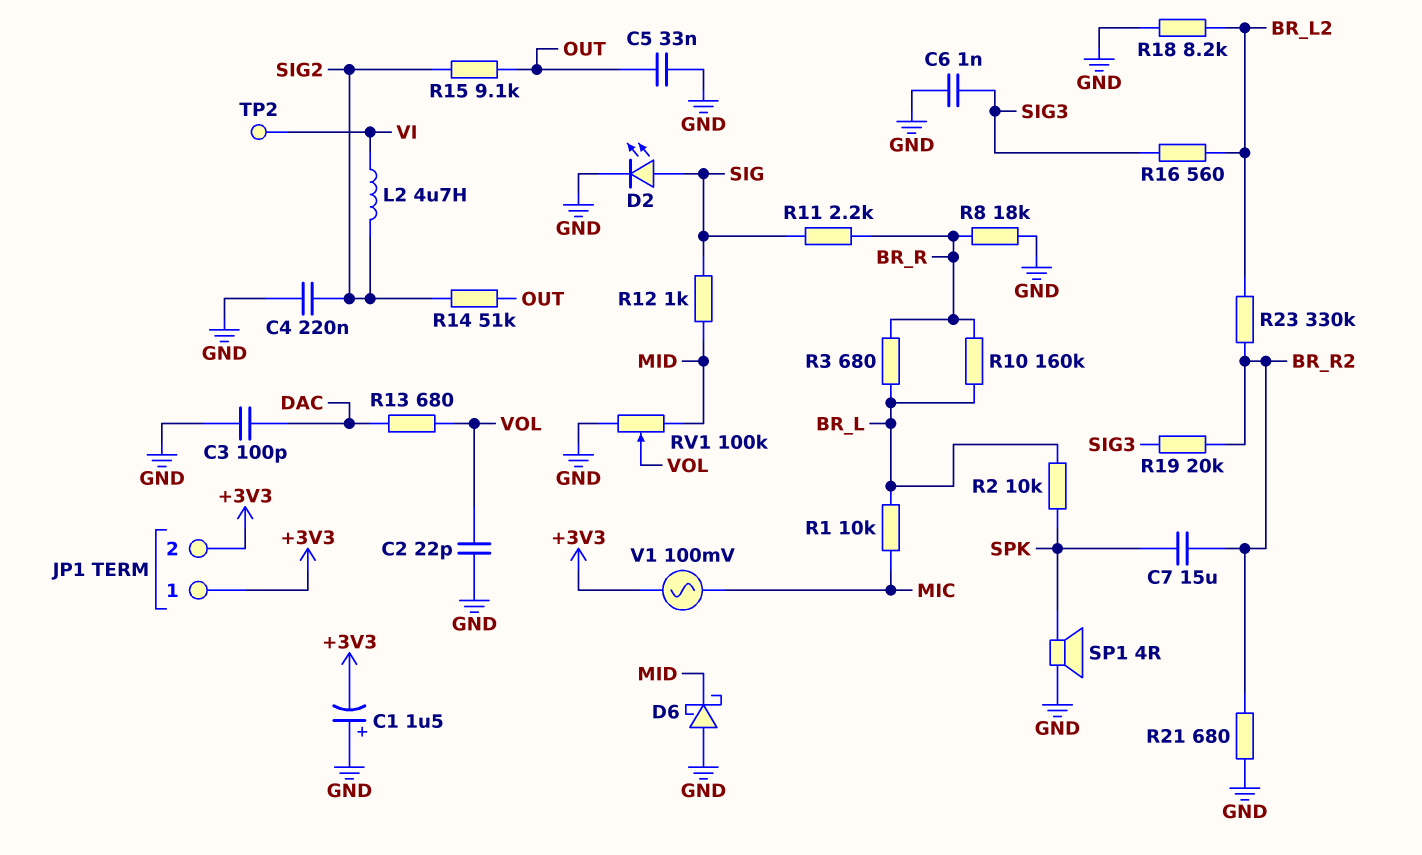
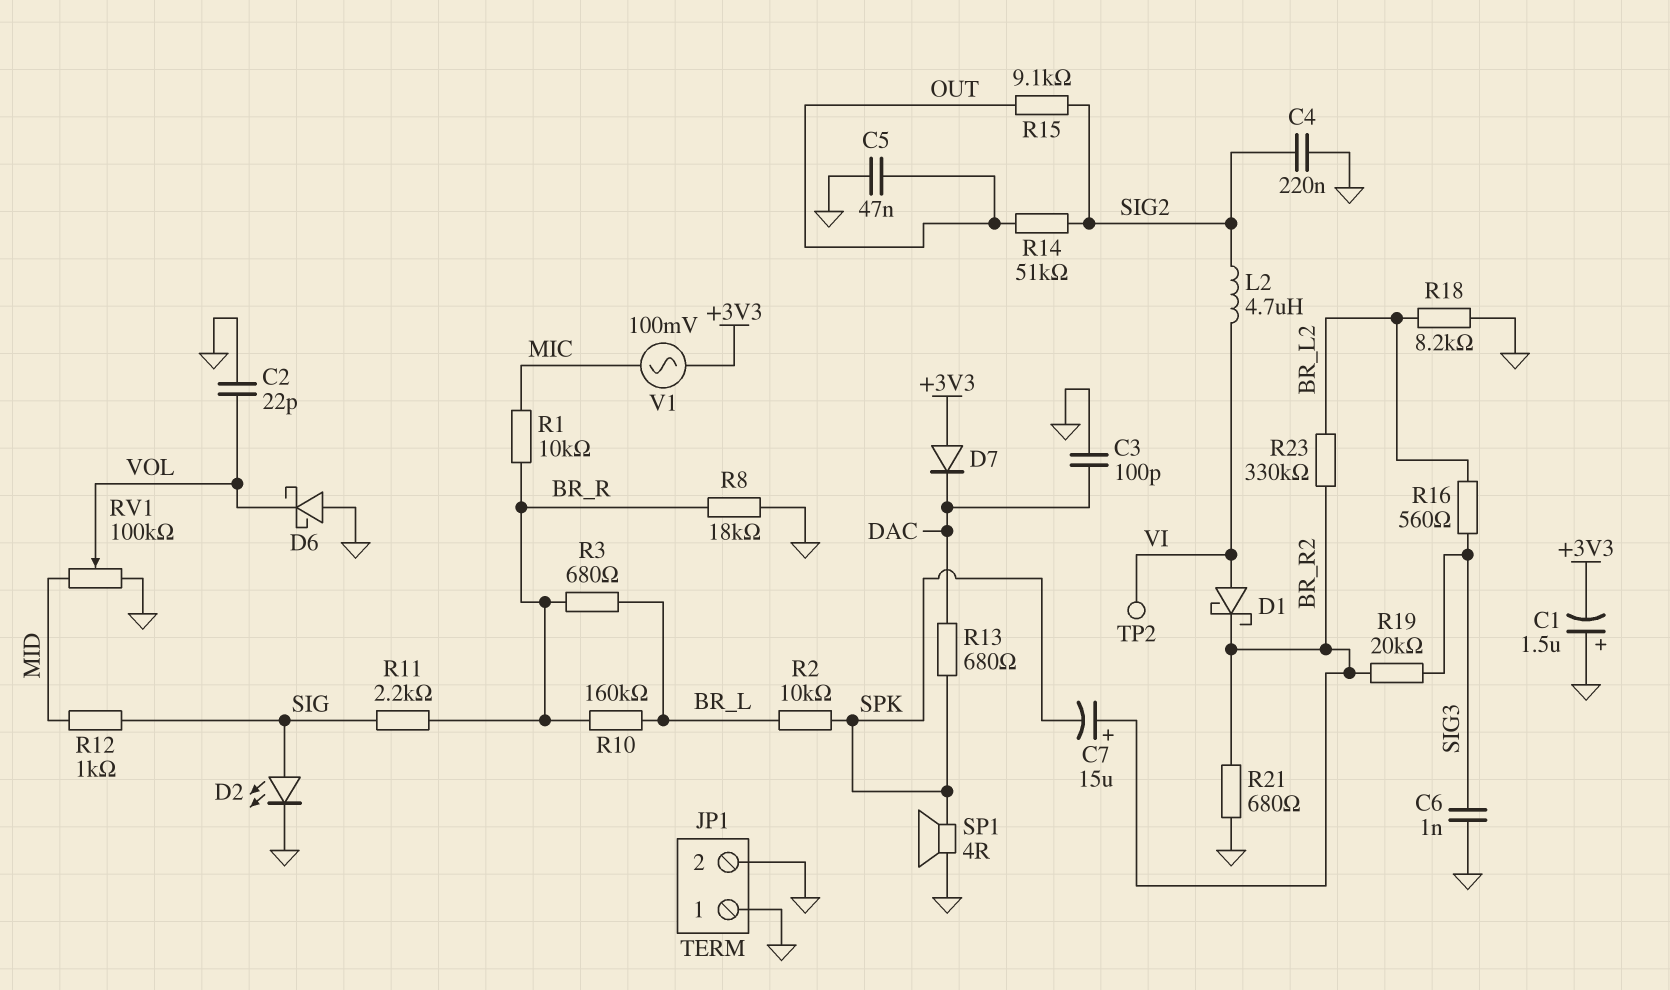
C5: 33nF (GND, OUT) -> 47nF (GND, OUT)
C7: 15uF (BR_R2, SPK) -> 15uF (plus BR_R2, minus SPK)
D1: none -> schottky (A VI, K BR_R2)
D6: schottky (A GND, K MID) -> schottky (A GND, K VOL)
D7: none -> diode (A +3V3, K DAC)
JP1 pin 1: +3V3 -> GND
JP1 pin 2: +3V3 -> GND
R1: 10k (BR_L, MIC) -> 10k (BR_R, MIC)
R13: 680 (DAC, VOL) -> 680 (DAC, SPK)

